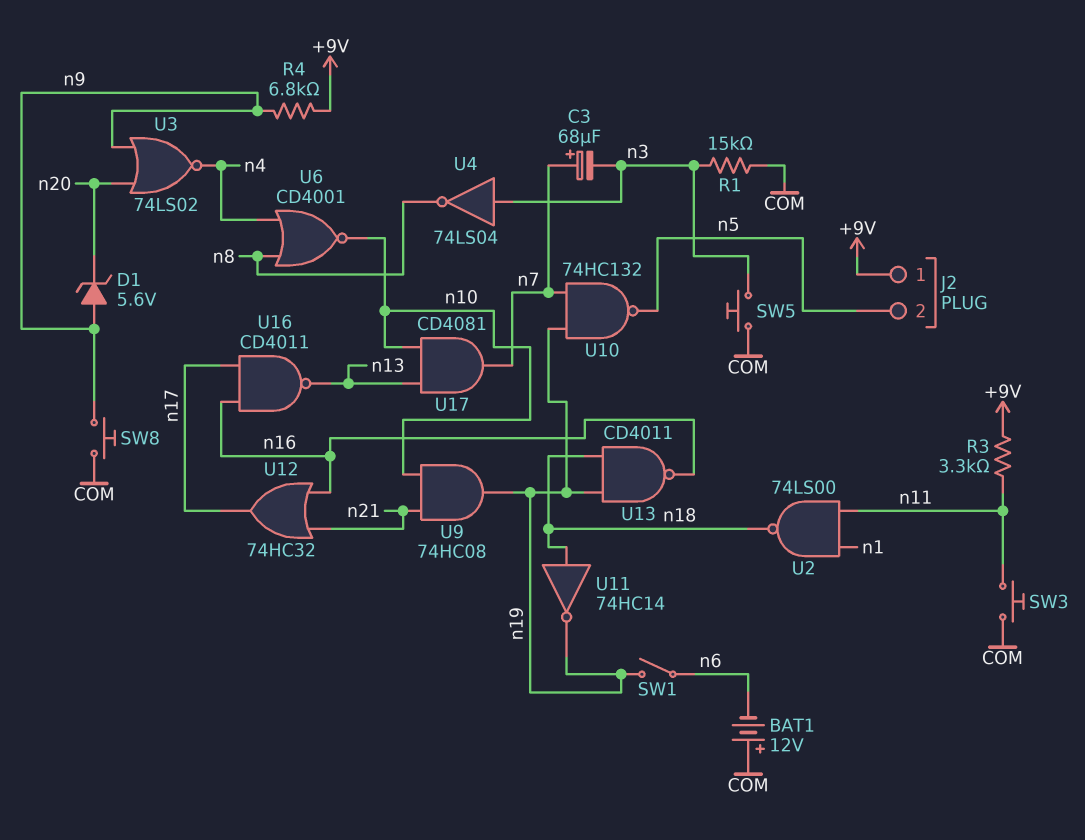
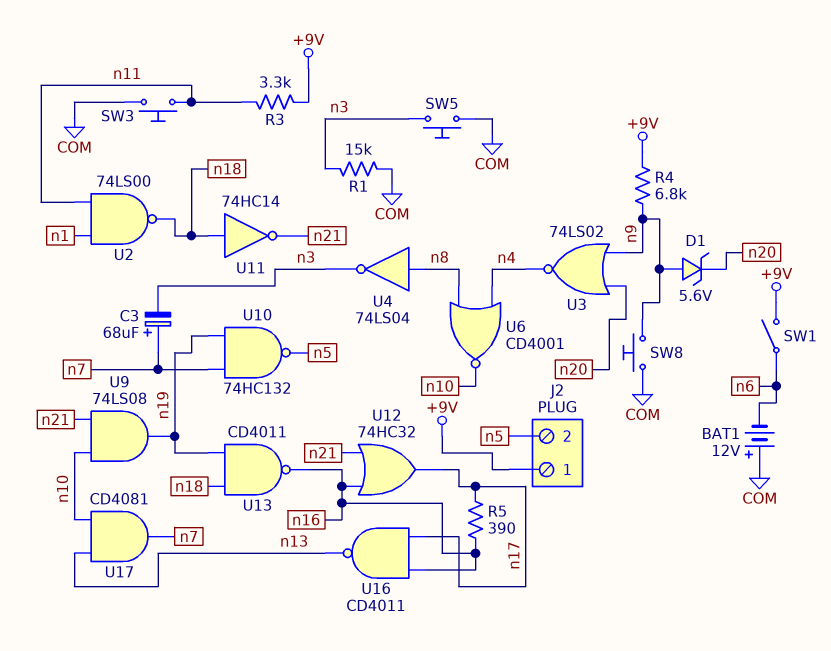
R5: none -> 390 (n16, n17)
SW1: switch (n6, n19) -> switch (+9V, n6)
U4: NOT 74LS04 (in n3, out n8) -> NOT 74LS04 (in n8, out n3)
U9: AND 74HC08 (in n10, in n21, out n19) -> AND 74LS08 (in n10, in n21, out n19)
U11: NOT 74HC14 (in n18, out n19) -> NOT 74HC14 (in n18, out n21)

